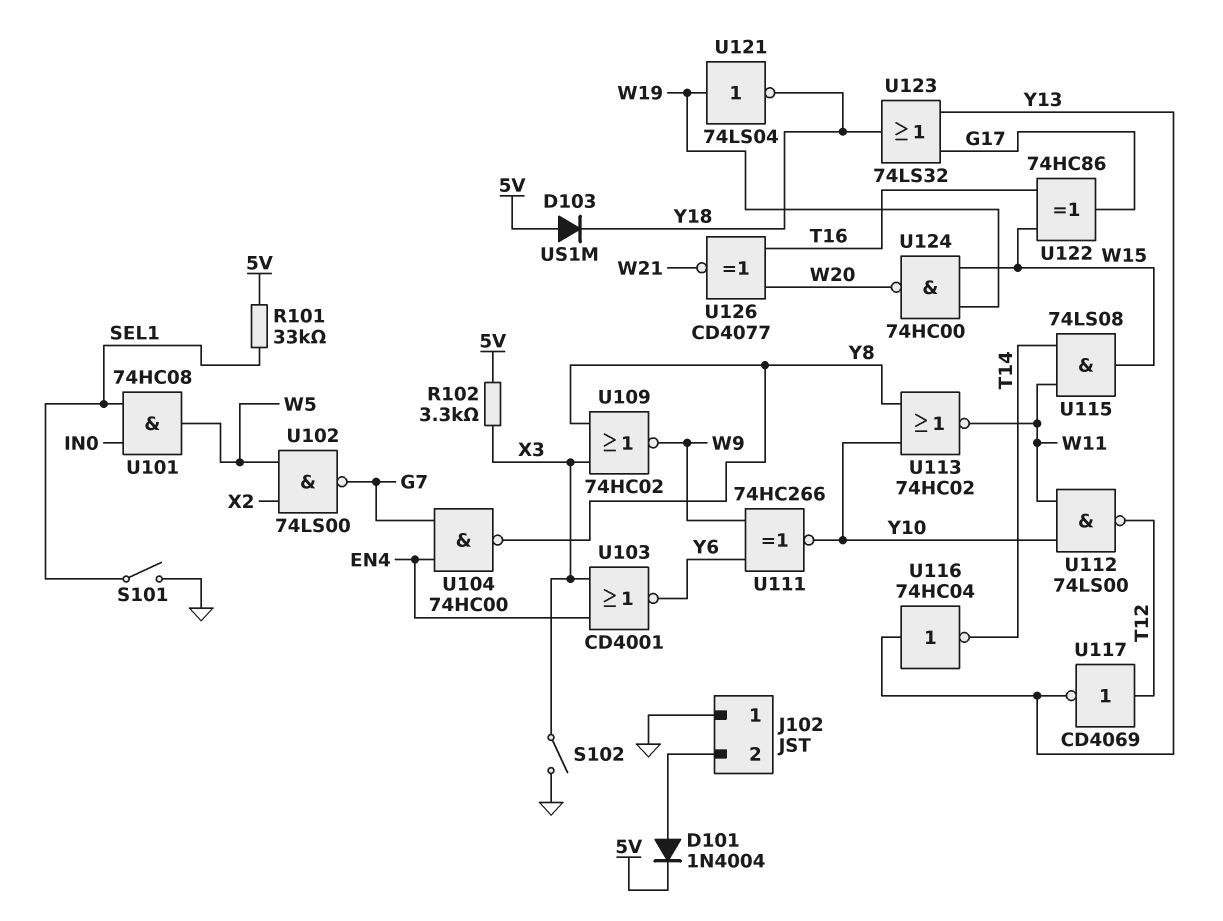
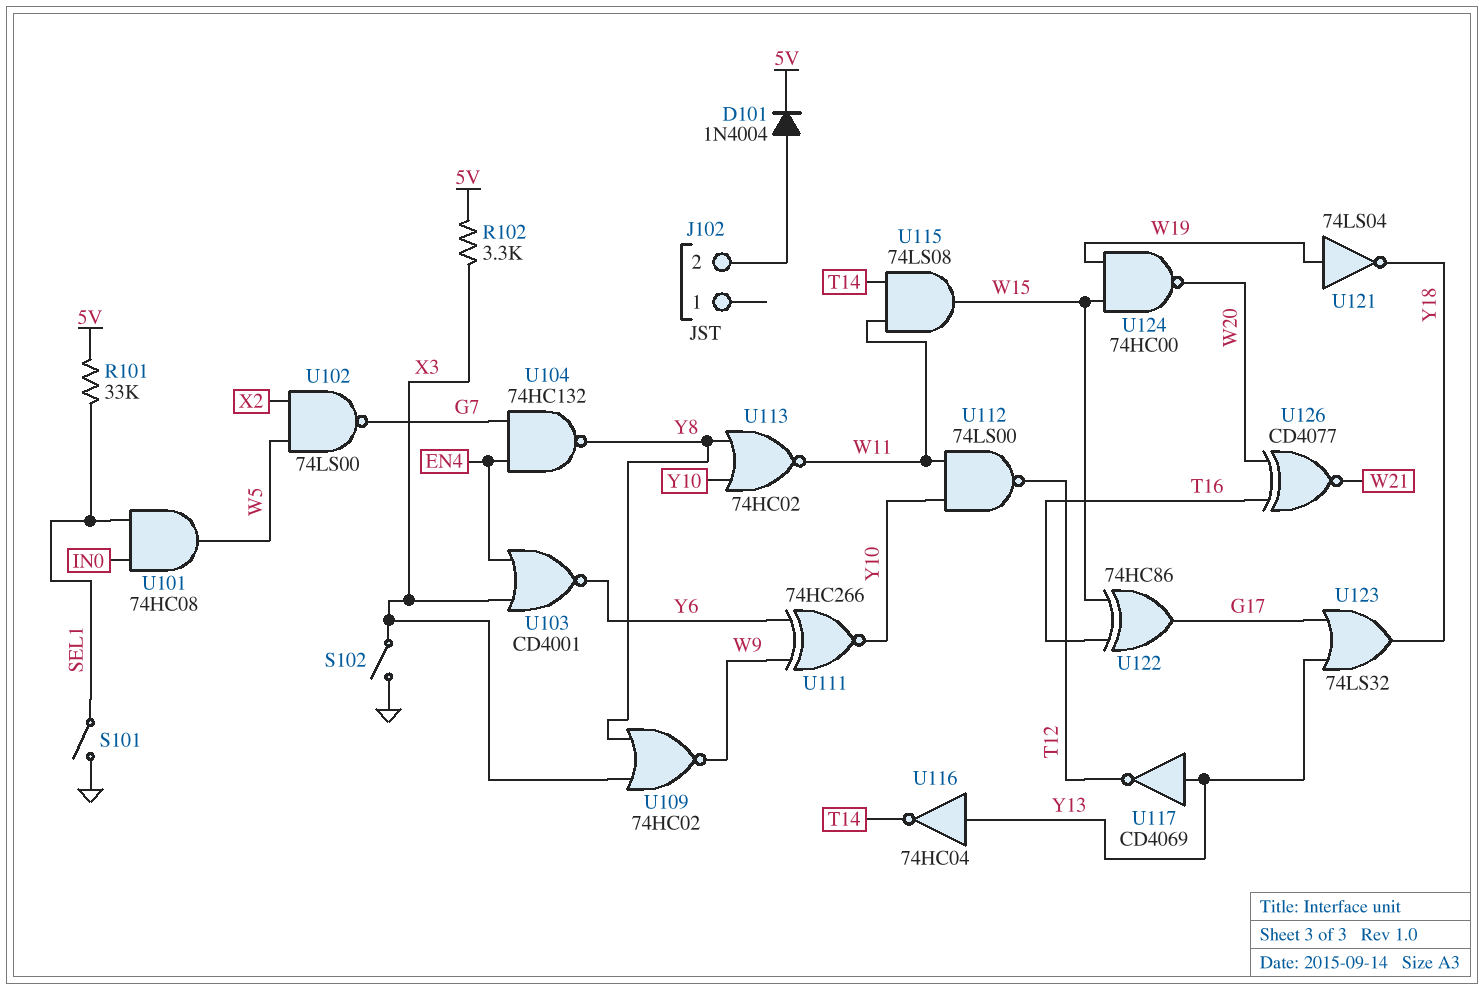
D103: diode US1M (A 5V, K Y18) -> none
J102 pin 1: GND -> none
U104: NAND 74HC00 (in EN4, in G7, out Y8) -> NAND 74HC132 (in EN4, in G7, out Y8)
U117: NOT CD4069 (in T12, out Y13) -> NOT CD4069 (in Y13, out T12)

